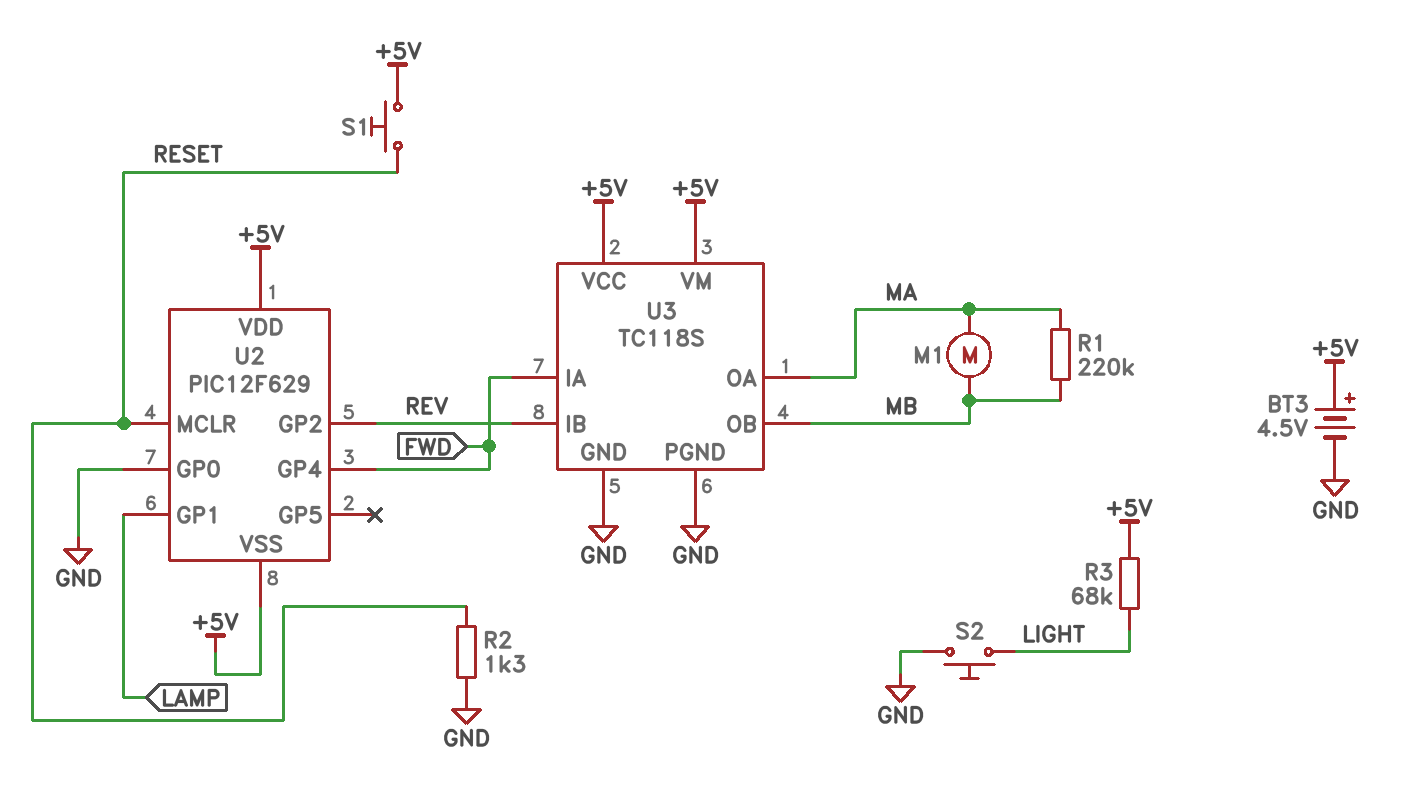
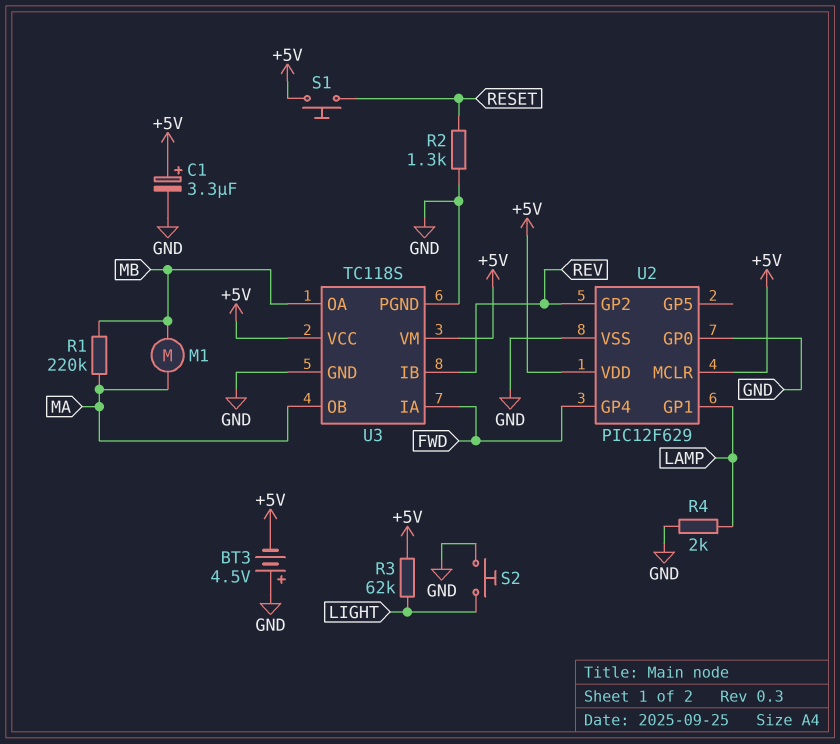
BT3: 4.5V (plus +5V, minus GND) -> 4.5V (plus GND, minus +5V)
C1: none -> 3.3uF (plus +5V, minus GND)
R3: 68k (+5V, LIGHT) -> 62k (+5V, LIGHT)
R4: none -> 2k (GND, LAMP)
U2 pin MCLR: RESET -> +5V
U2 pin VSS: +5V -> GND
U3 pin OA: MA -> MB
U3 pin OB: MB -> MA

